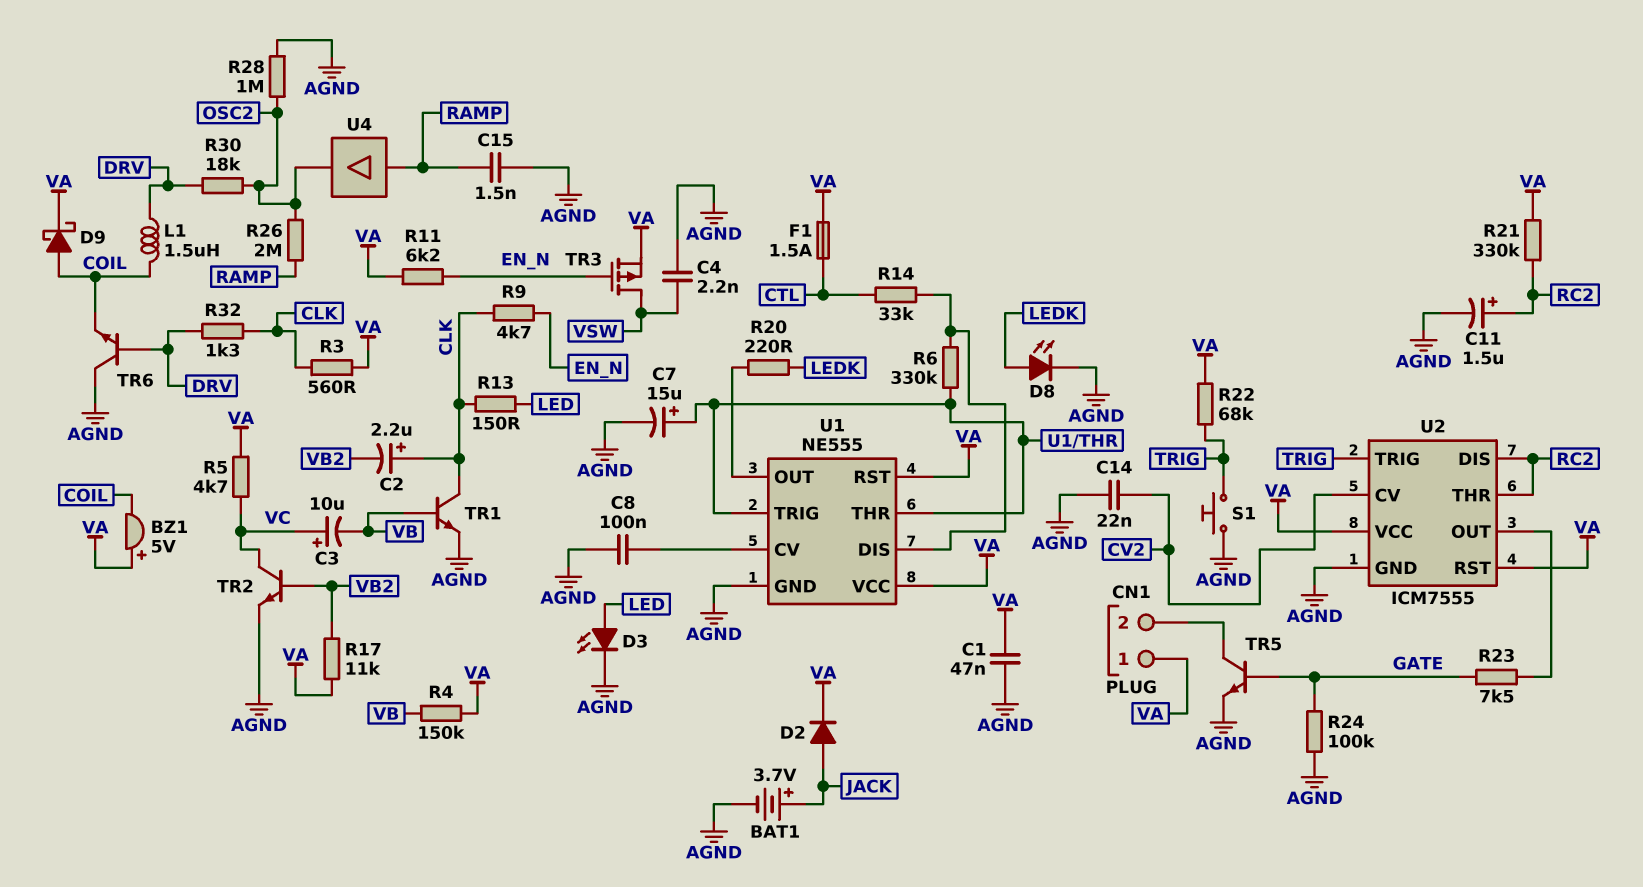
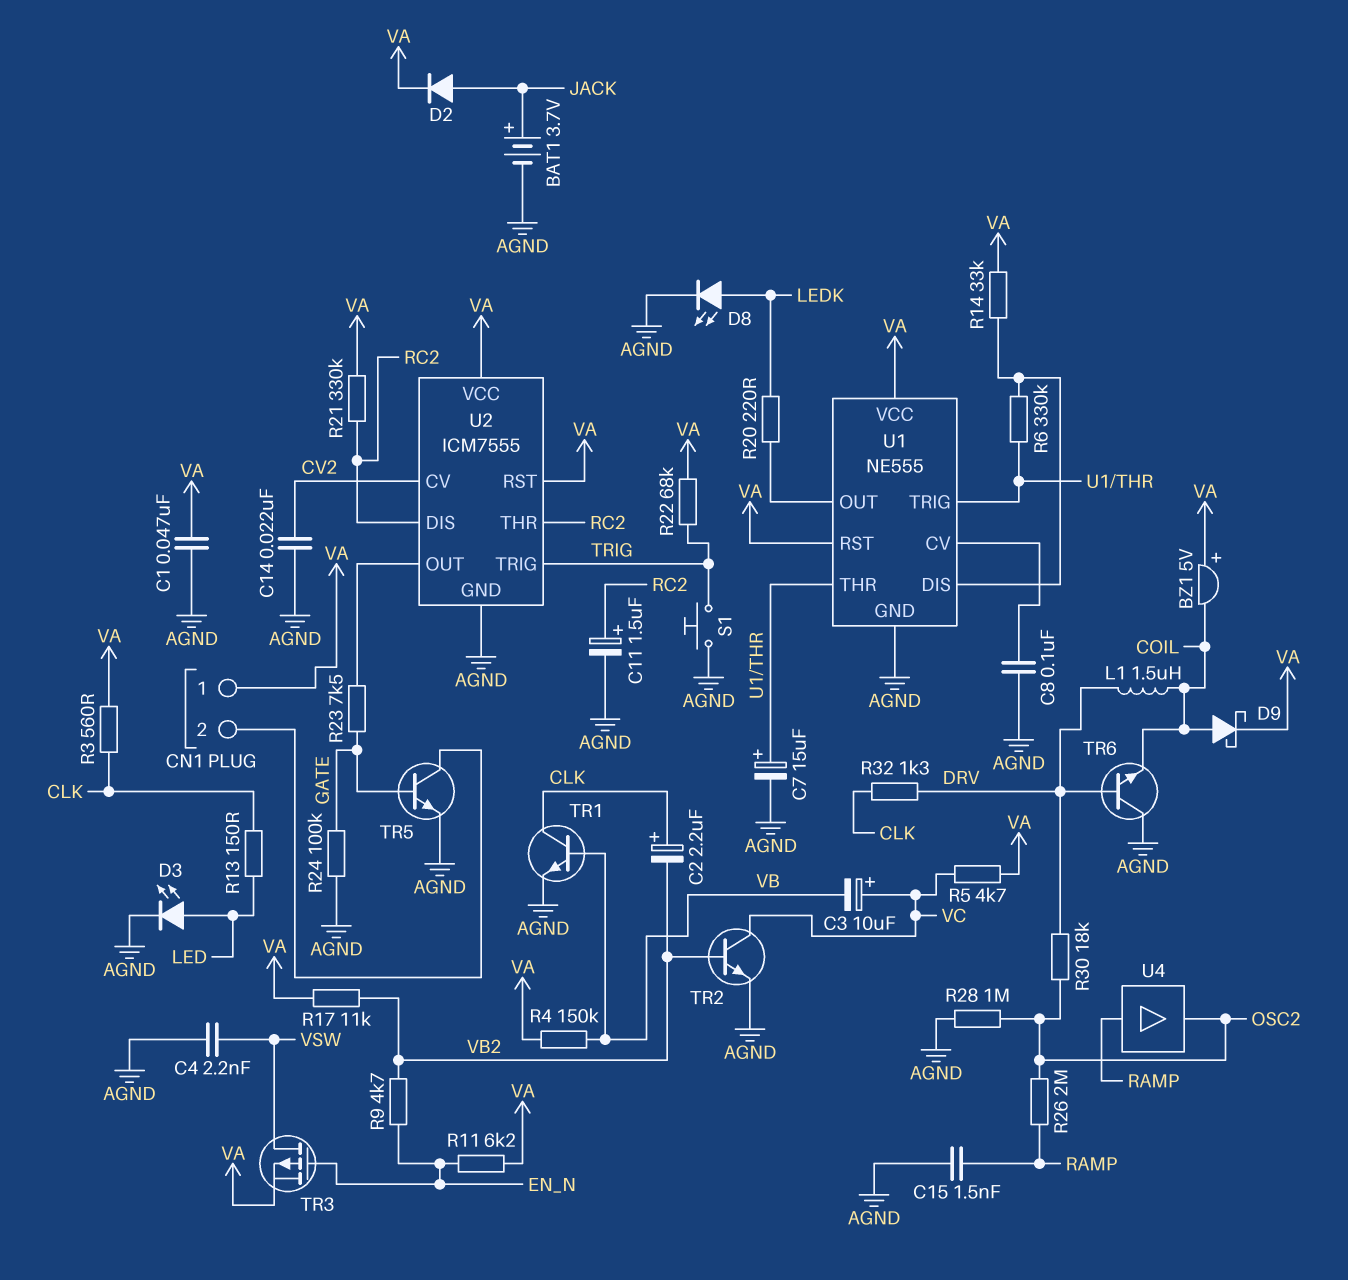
F1: 1.5A (CTL, VA) -> none
R9: 4.7k (CLK, EN_N) -> 4.7k (EN_N, VB2)
R14: 33k (CTL, U1/DIS) -> 33k (U1/DIS, VA)

